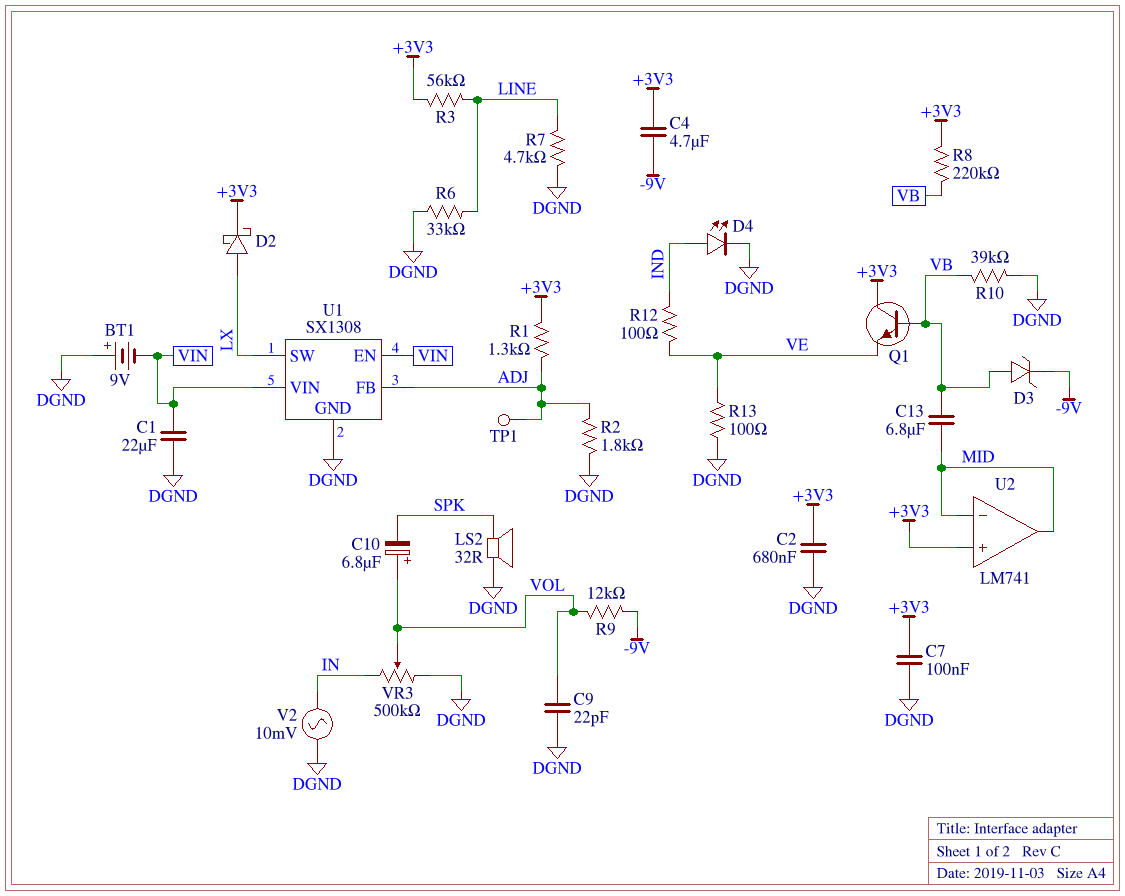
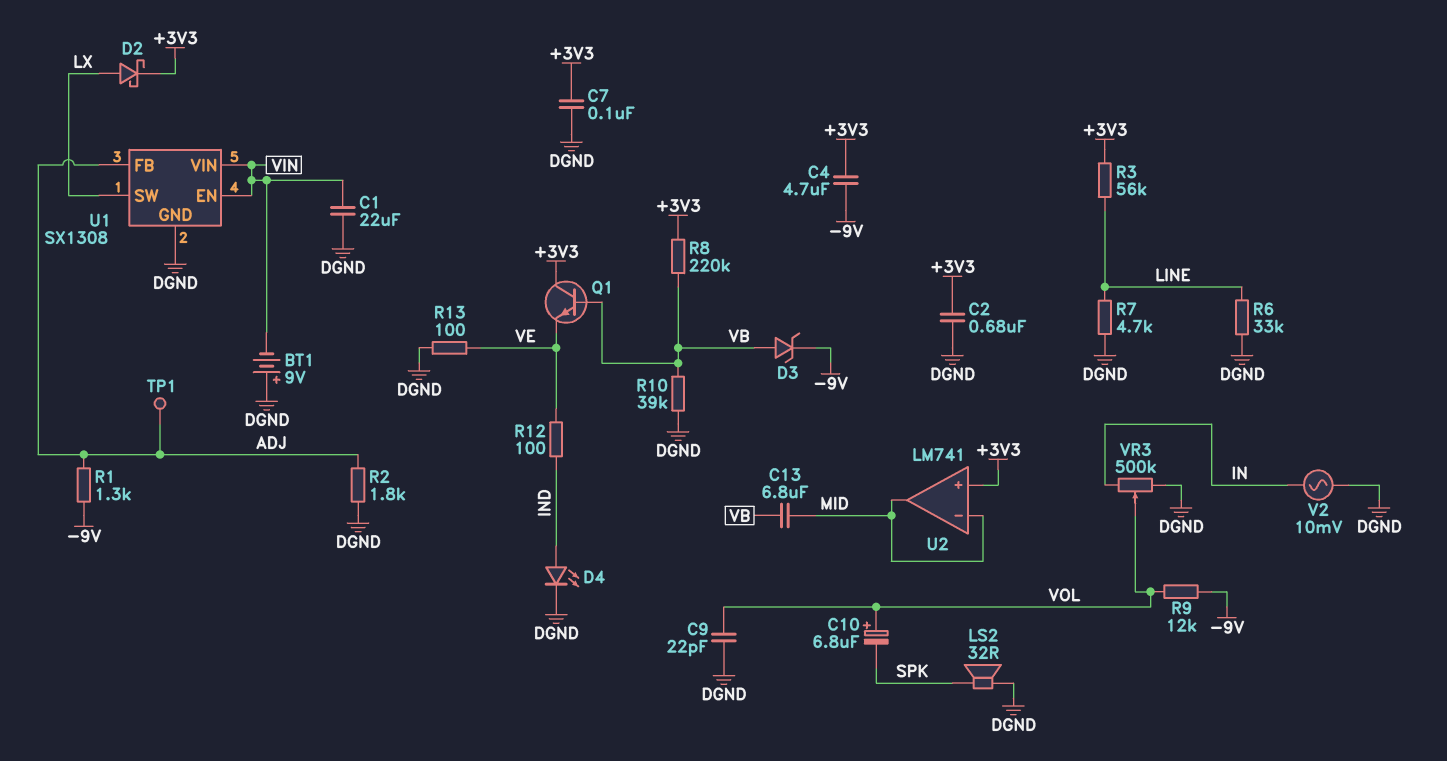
R1: 1.3k (+3V3, ADJ) -> 1.3k (-9V, ADJ)

